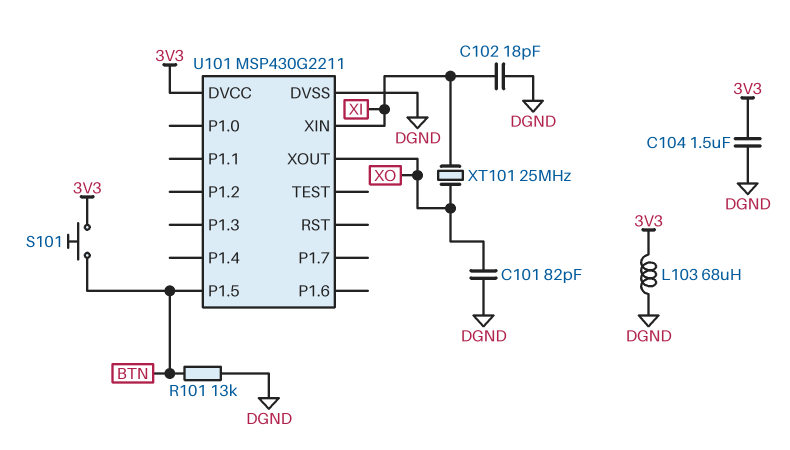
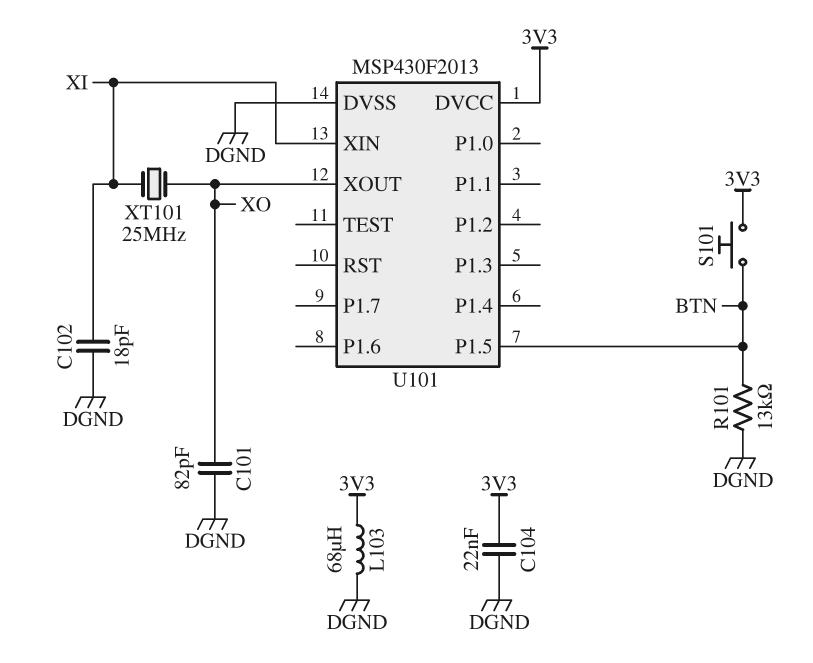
C104: 1.5uF (3V3, DGND) -> 22nF (3V3, DGND)
U101: MSP430G2211 -> MSP430F2013

